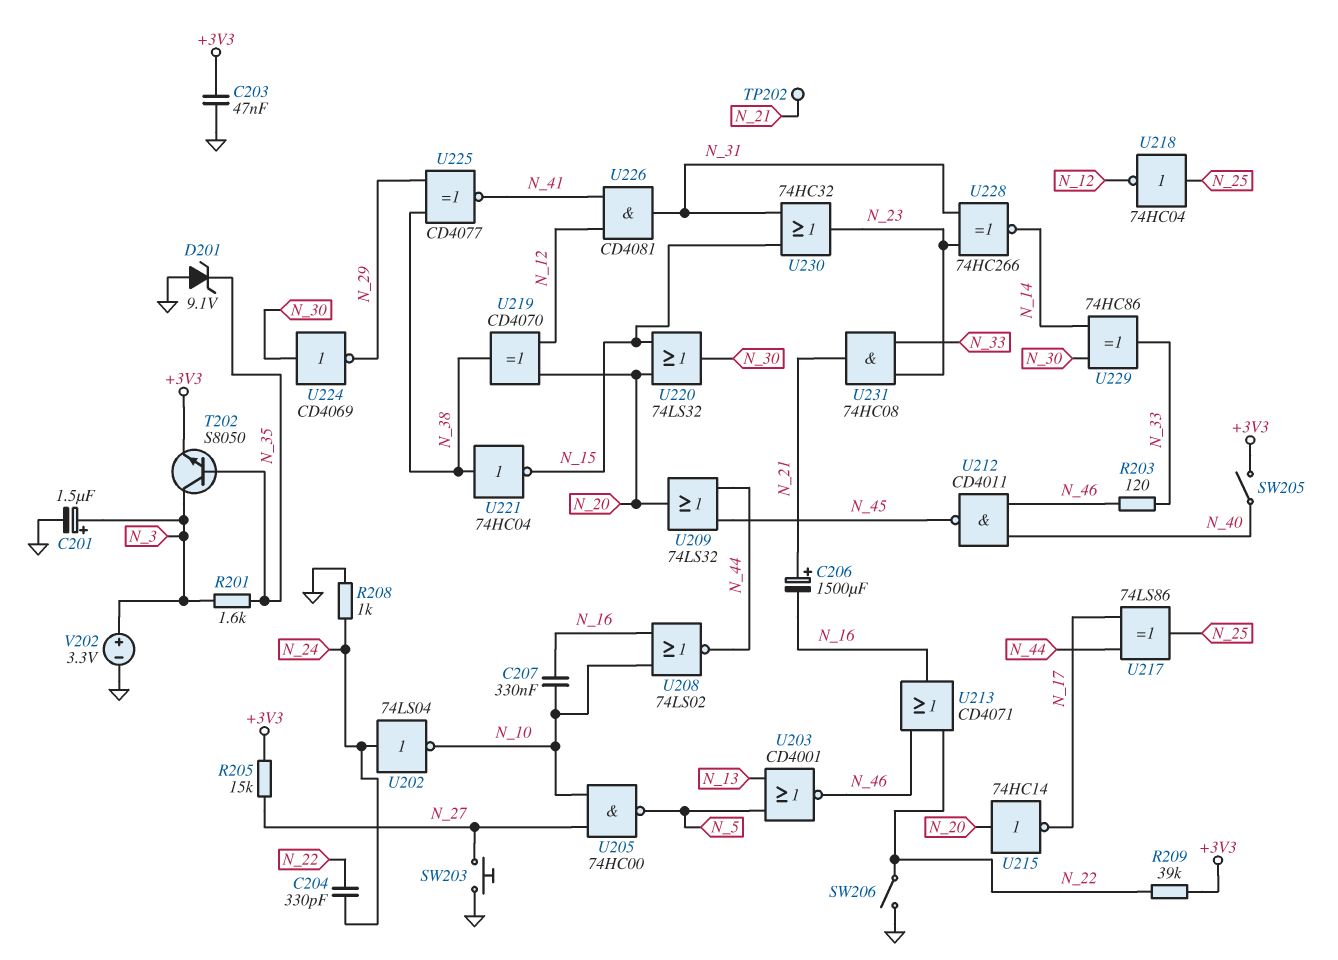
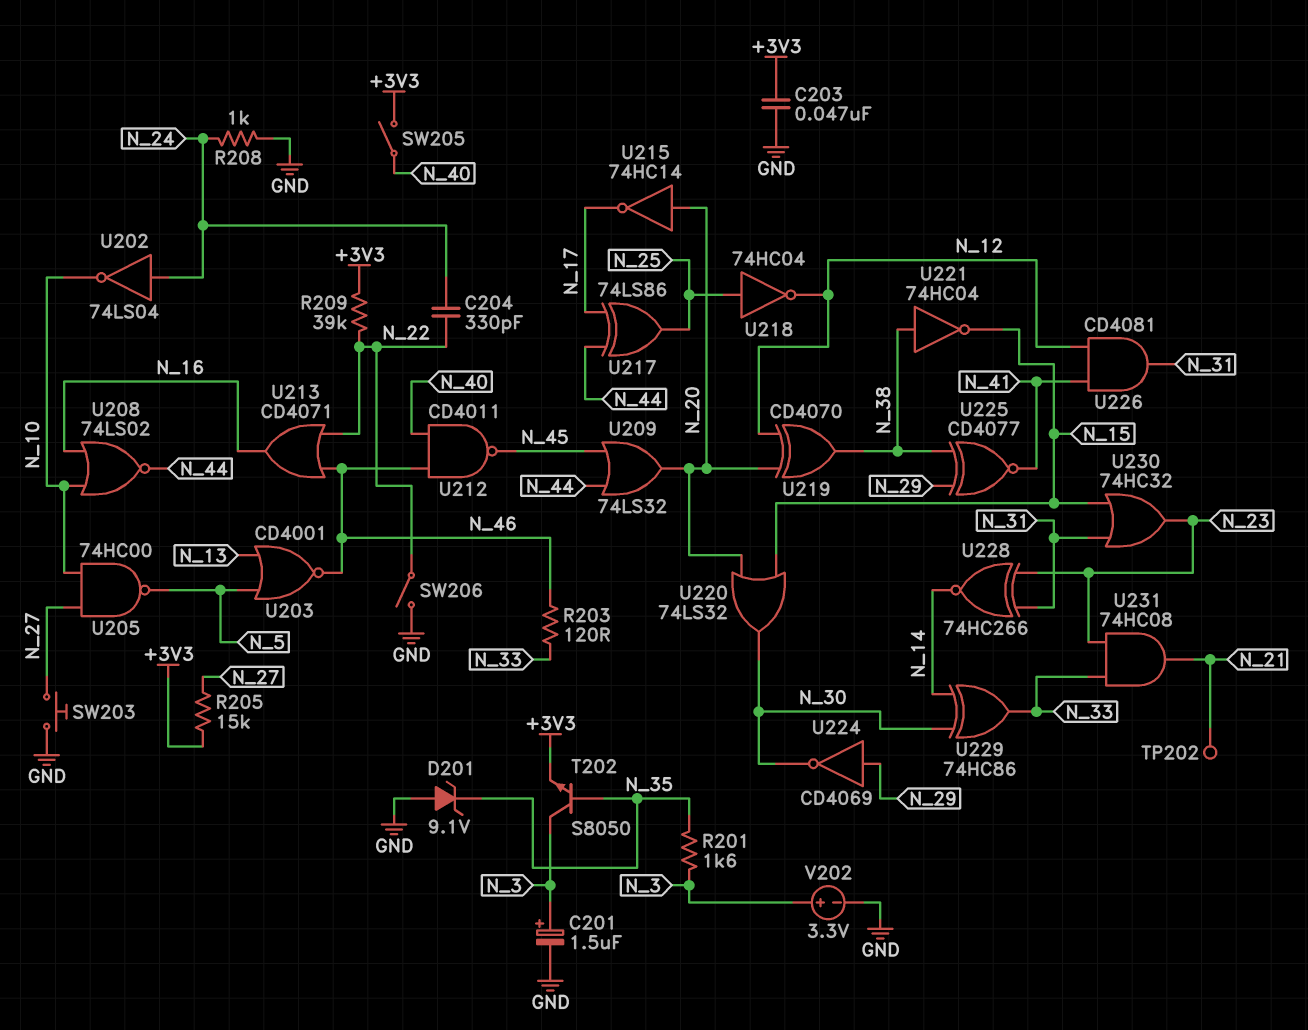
C206: 1500uF (plus N_21, minus N_16) -> none
C207: 330nF (N_10, N_16) -> none
U224: NOT CD4069 (in N_30, out N_29) -> NOT CD4069 (in N_29, out N_30)

